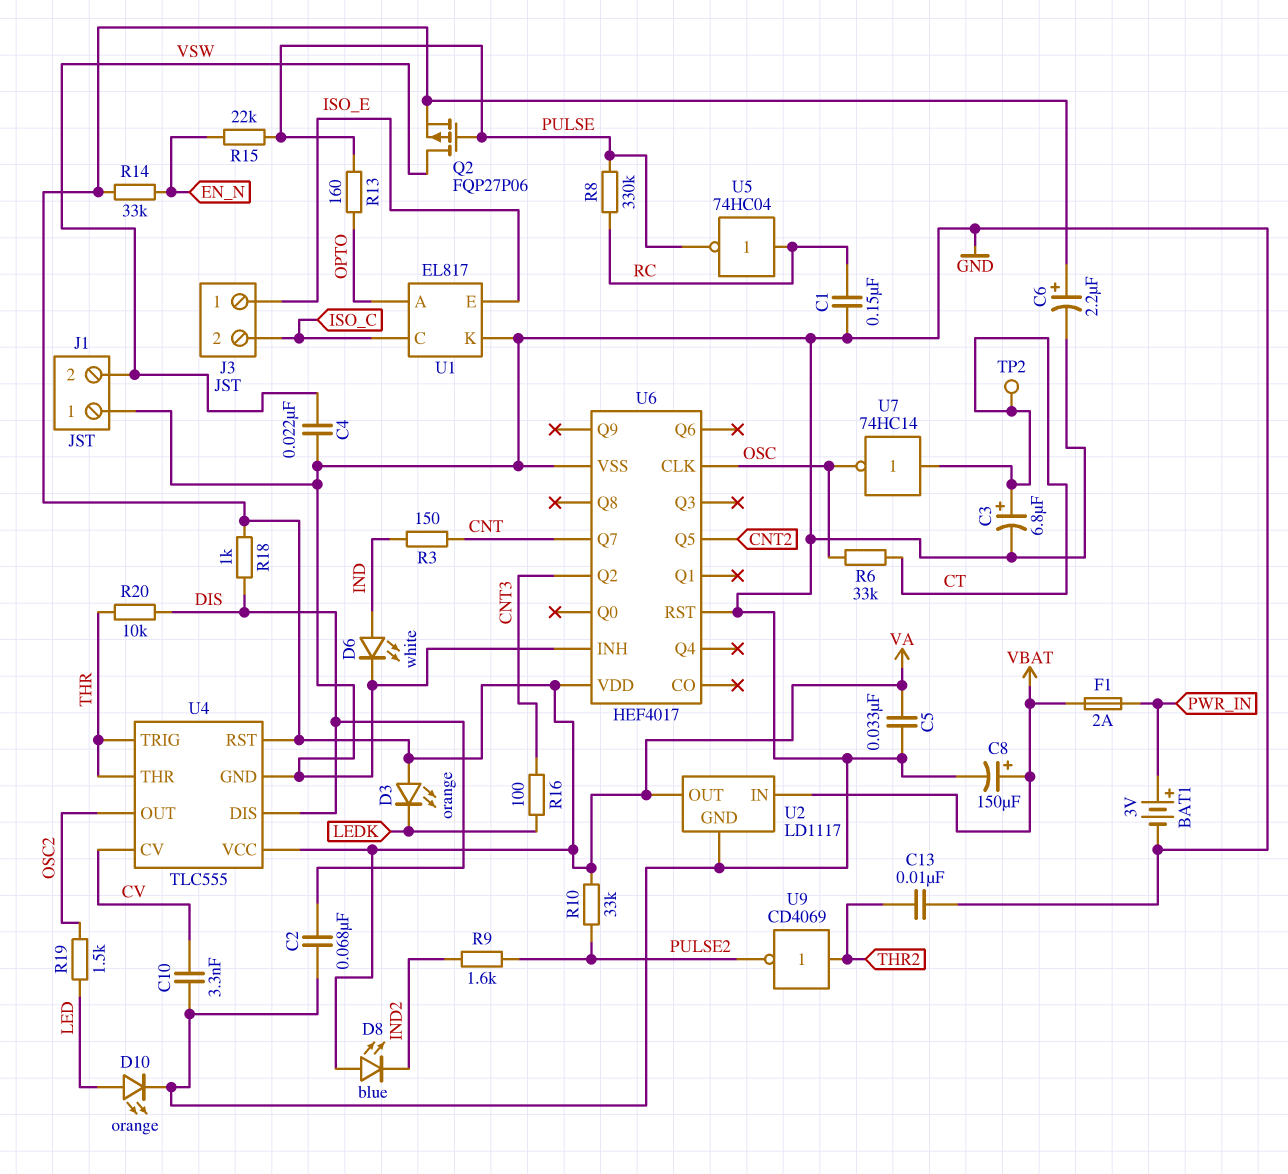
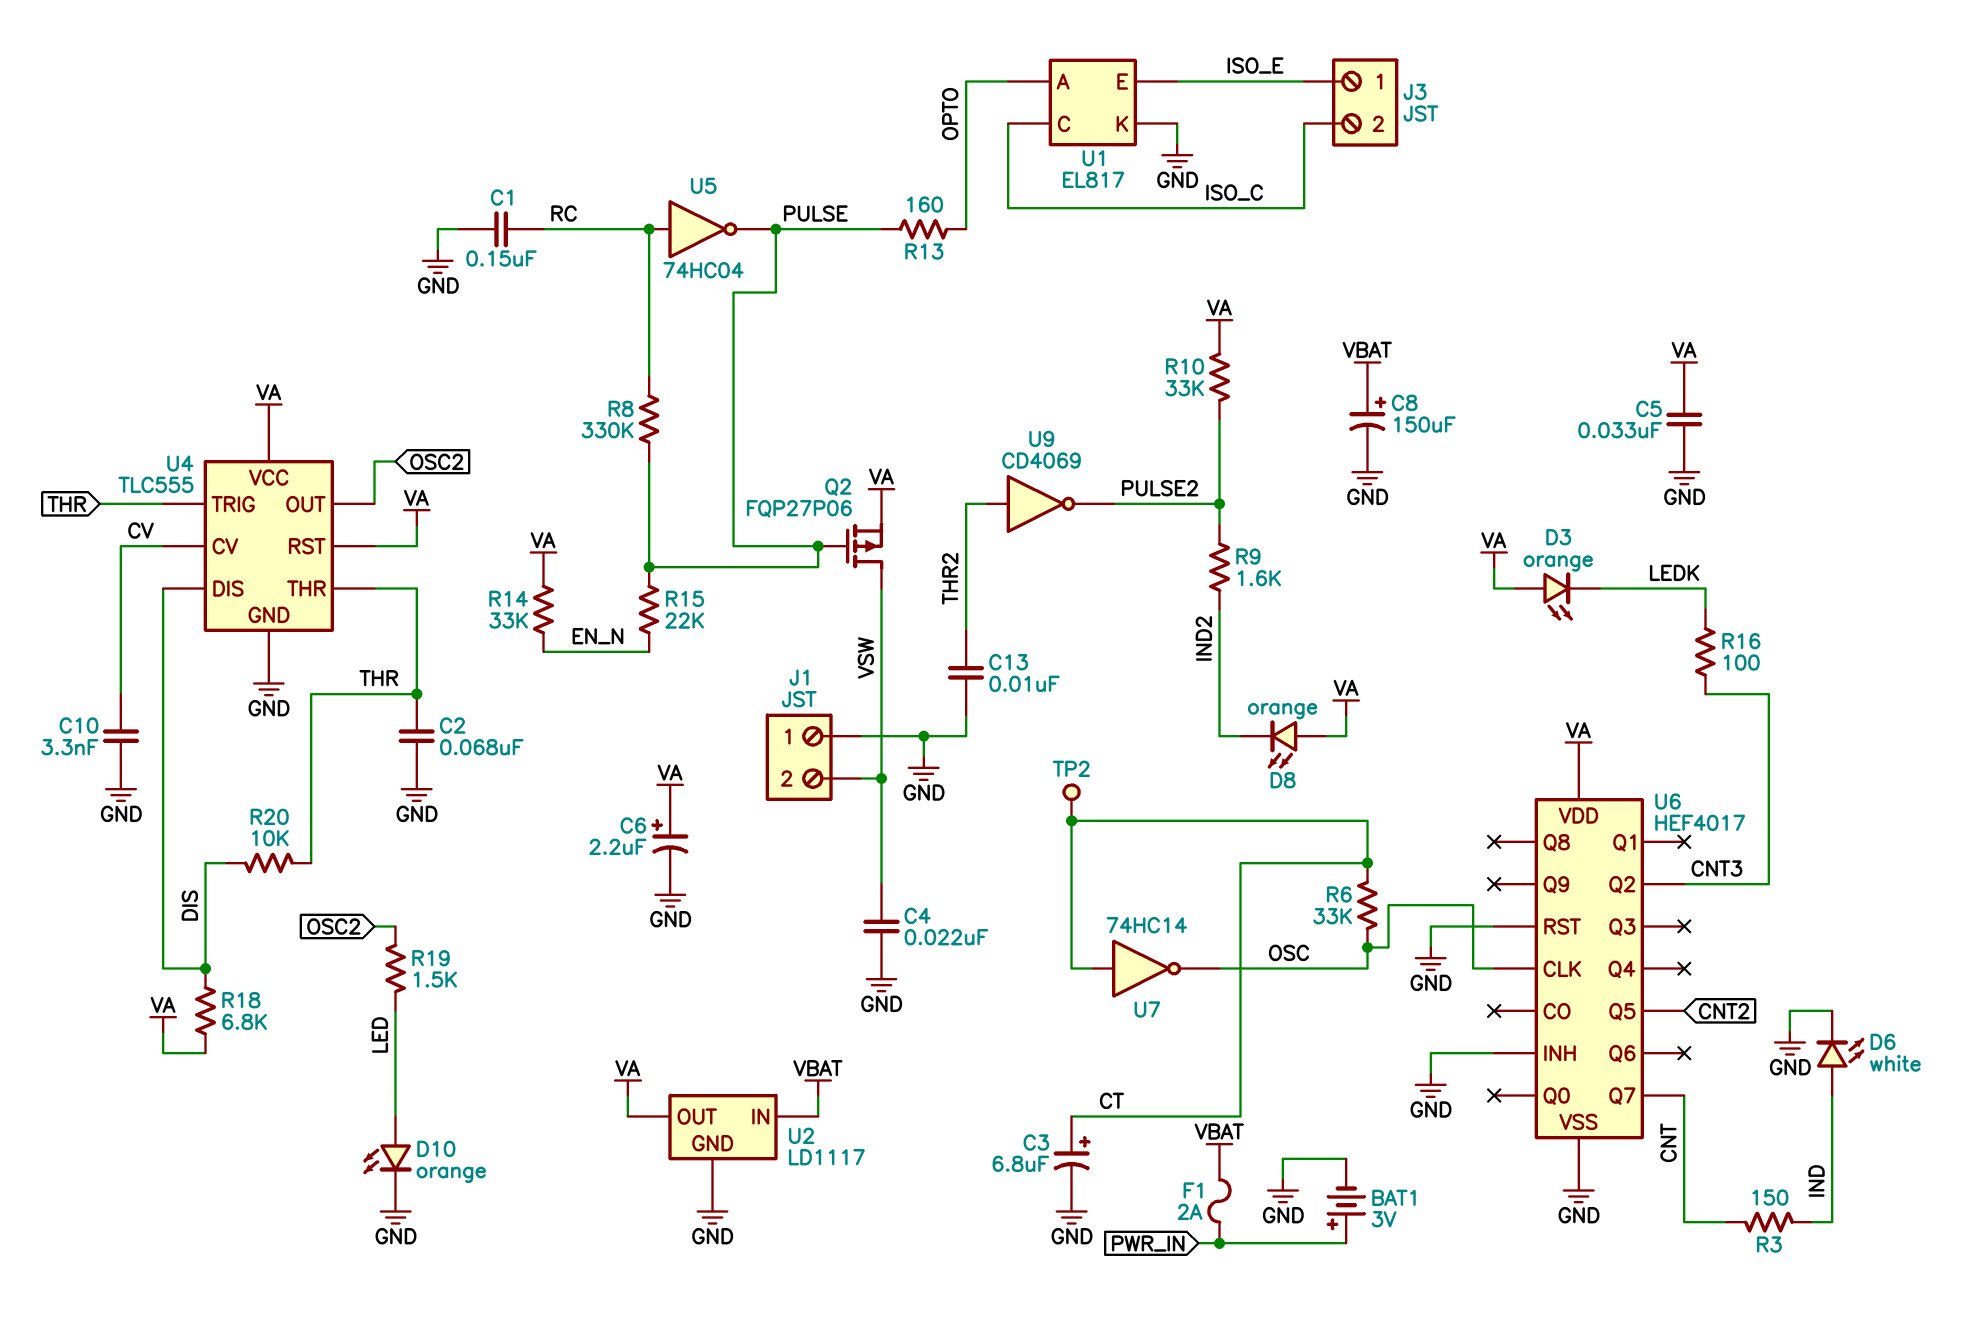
C2: 68nF (DIS, GND) -> 68nF (GND, THR)
D8: LED blue (A VA, K IND2) -> LED orange (A VA, K IND2)
R18: 1k (DIS, VA) -> 6.8k (DIS, VA)

